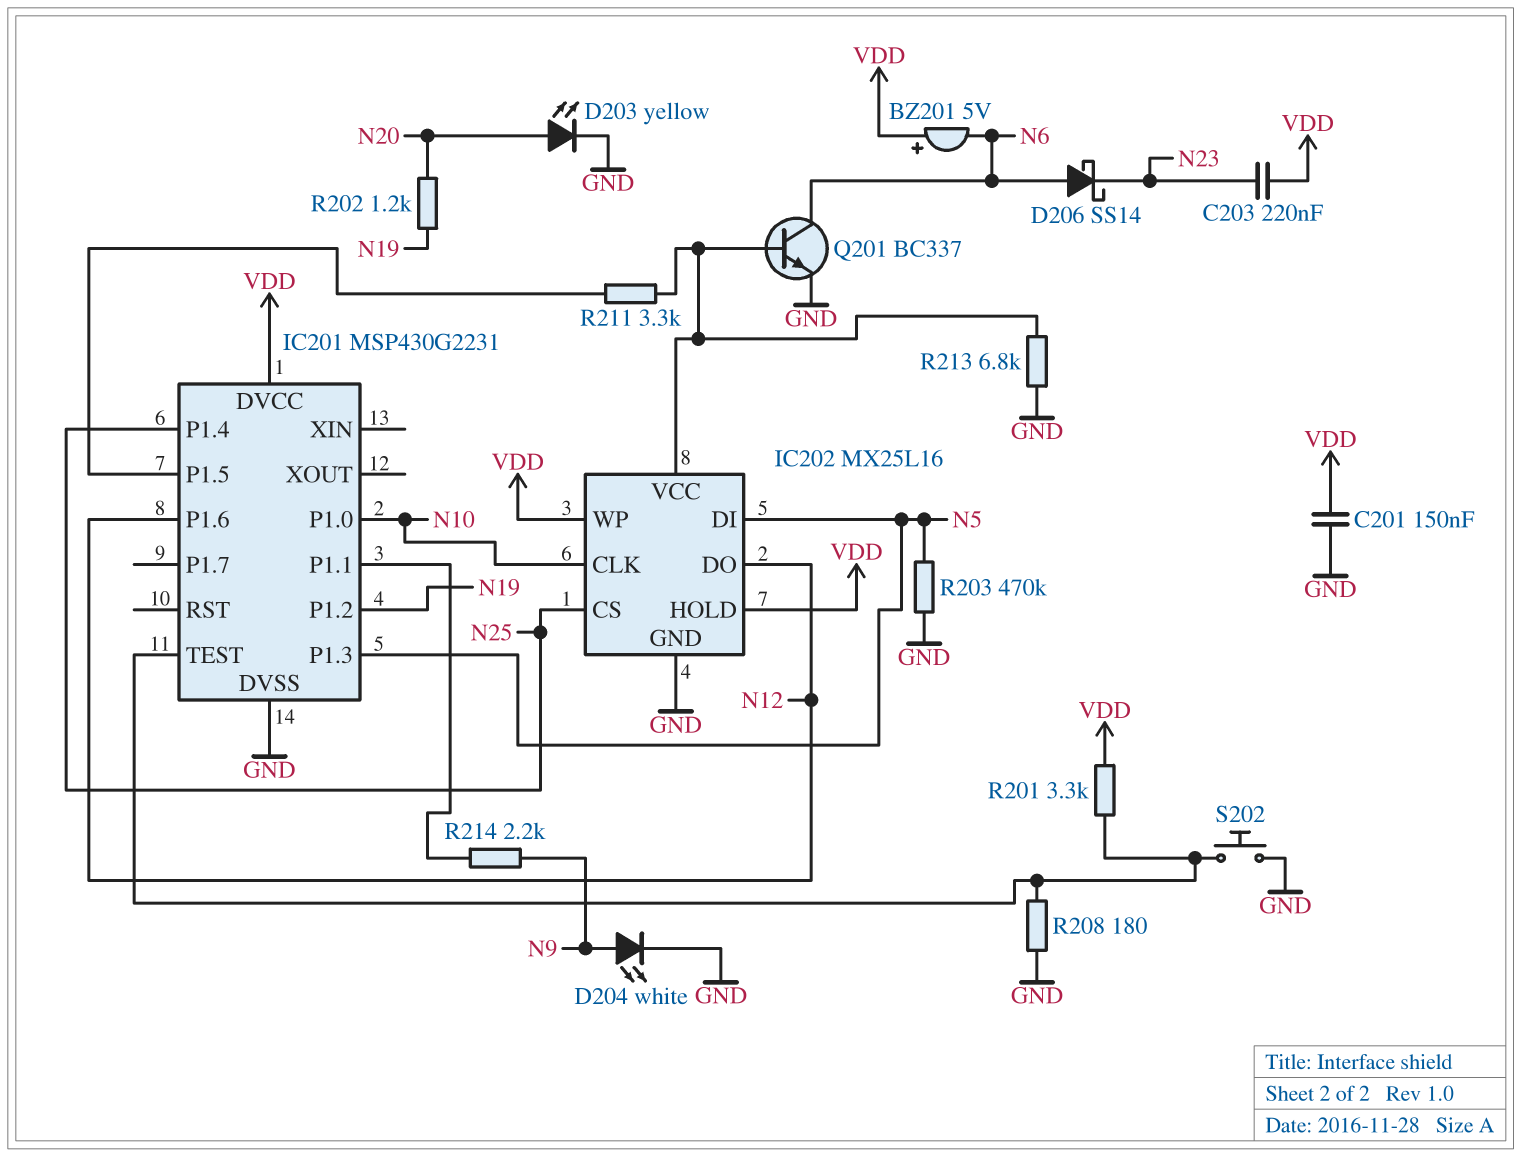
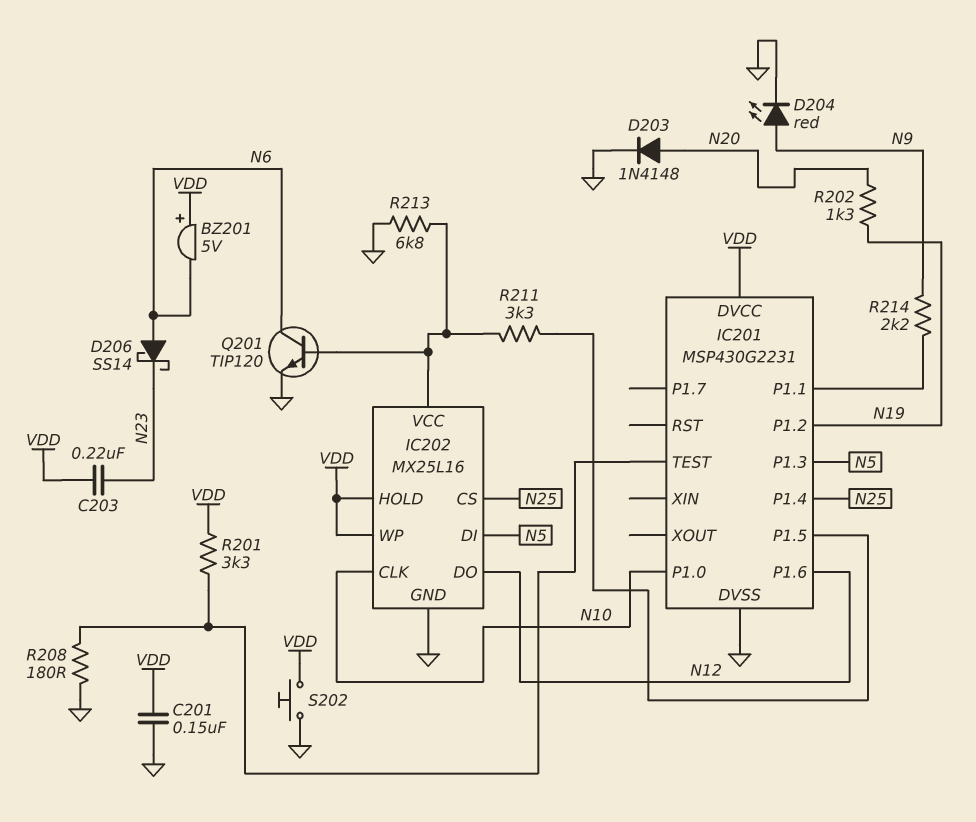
D203: LED yellow (A N20, K GND) -> diode 1N4148 (A N20, K GND)
D204: LED white (A N9, K GND) -> LED red (A N9, K GND)
Q201: NPN BC337 (B IC202/VCC, C N6, E GND) -> NPN TIP120 (B IC202/VCC, C N6, E GND)
R202: 1.2k (N19, N20) -> 1.3k (N19, N20)
R203: 470k (GND, N5) -> none
S202: button (GND, IC201/TEST) -> button (GND, VDD)

